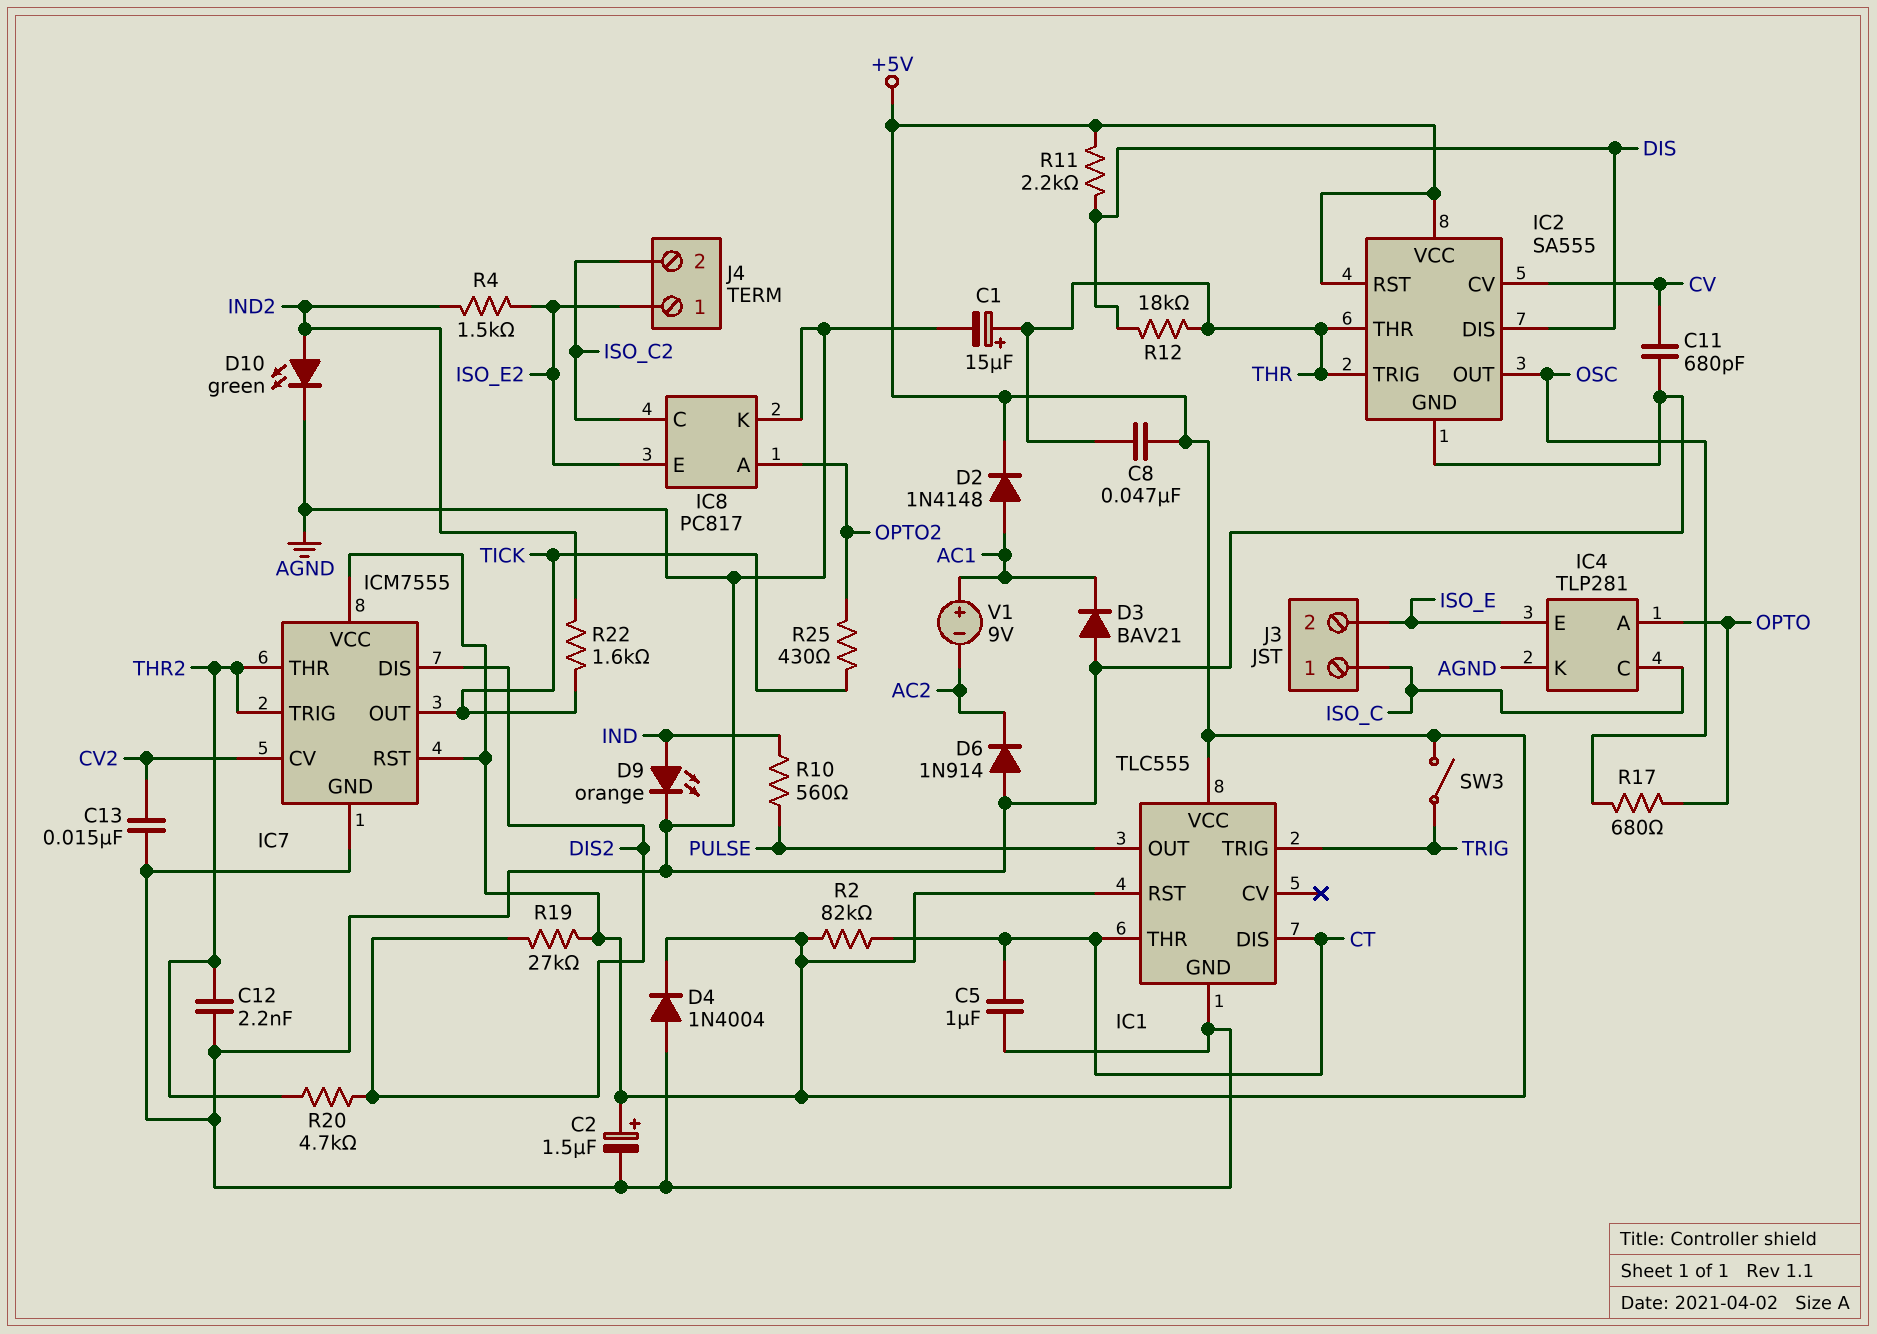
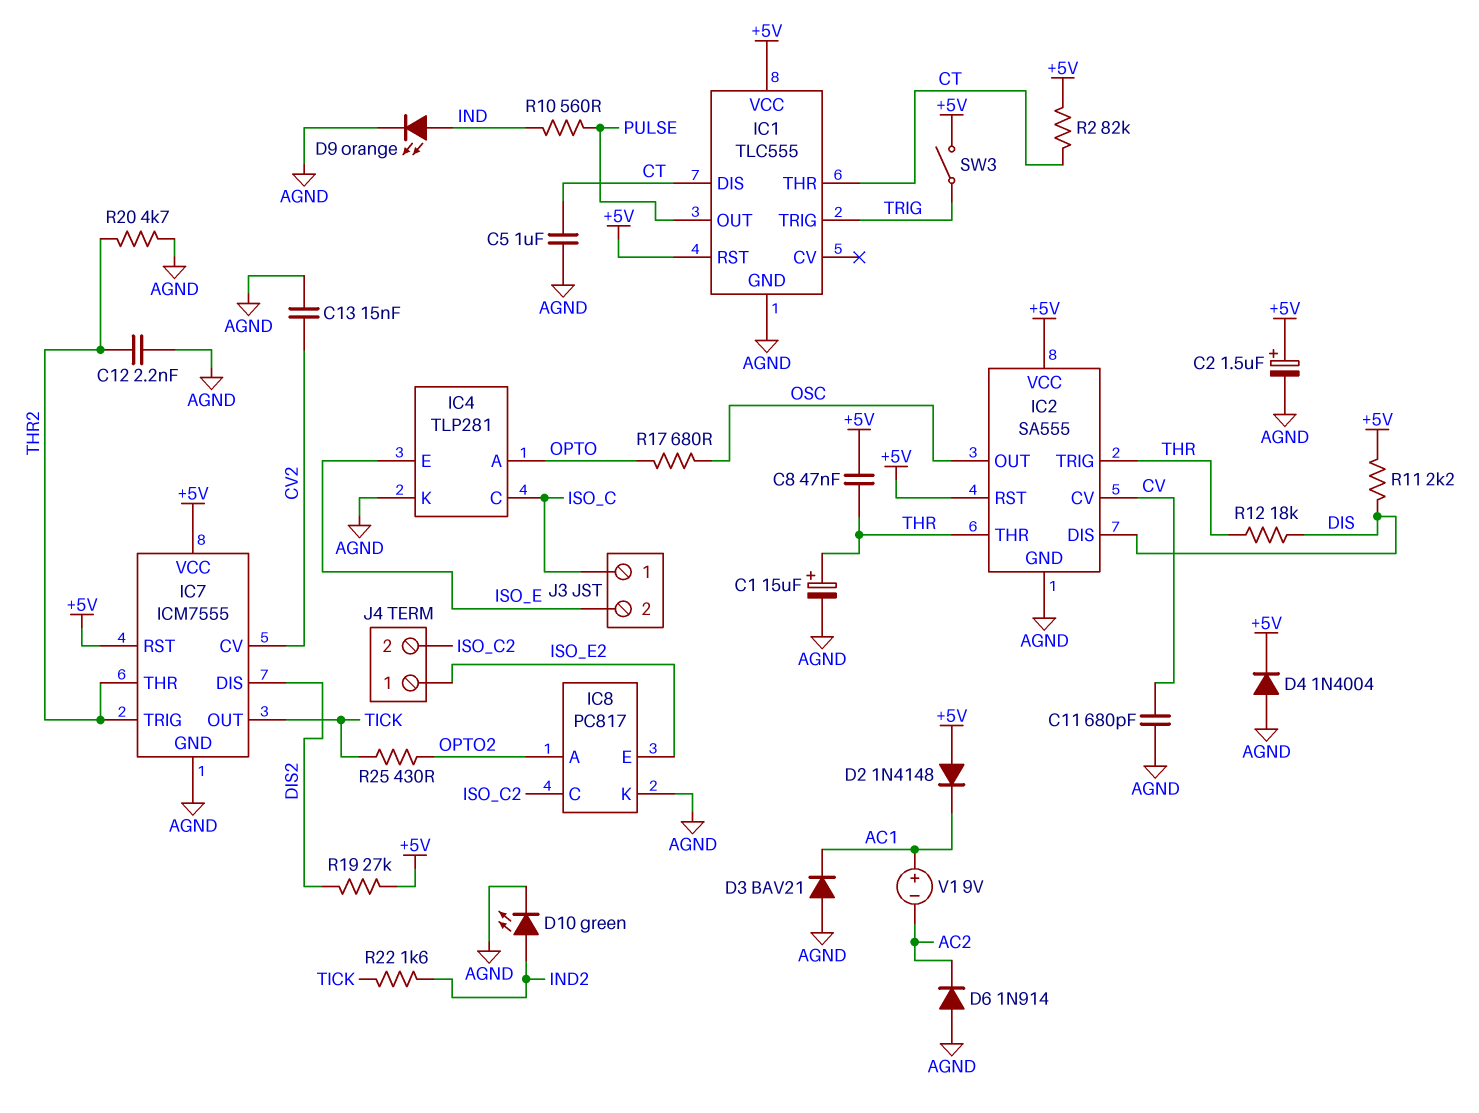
D2: diode 1N4148 (A AC1, K +5V) -> diode 1N4148 (A +5V, K AC1)
R4: 1.5k (IND2, ISO_E2) -> none
R20: 4.7k (DIS2, THR2) -> 4.7k (AGND, THR2)

